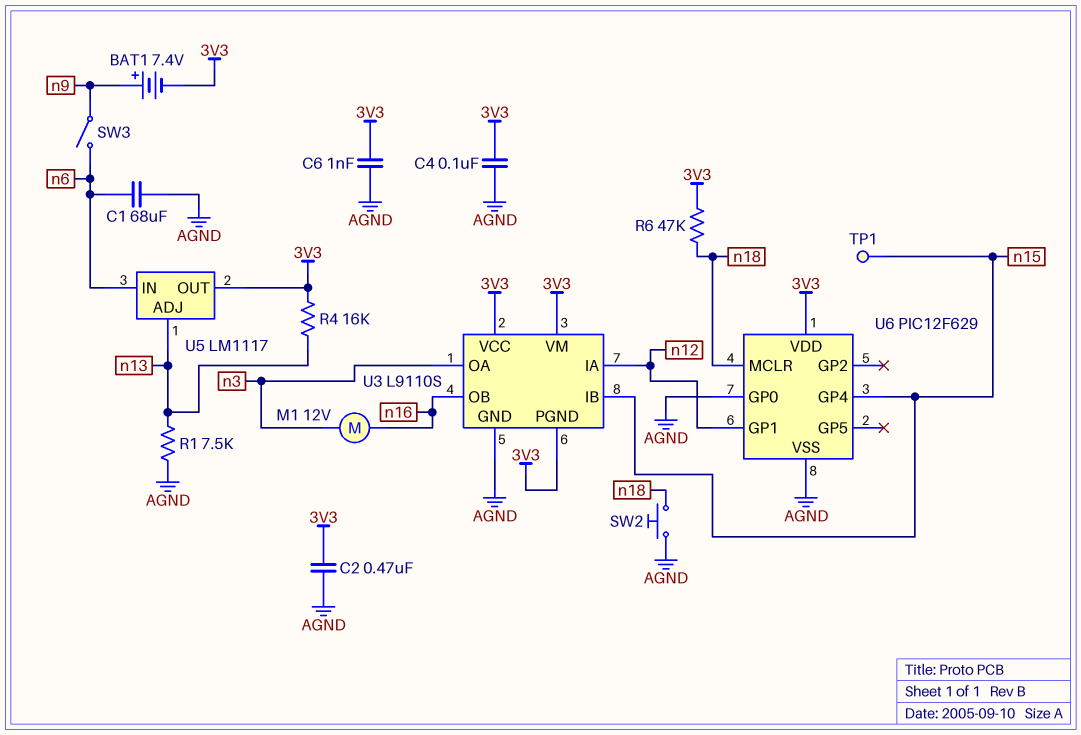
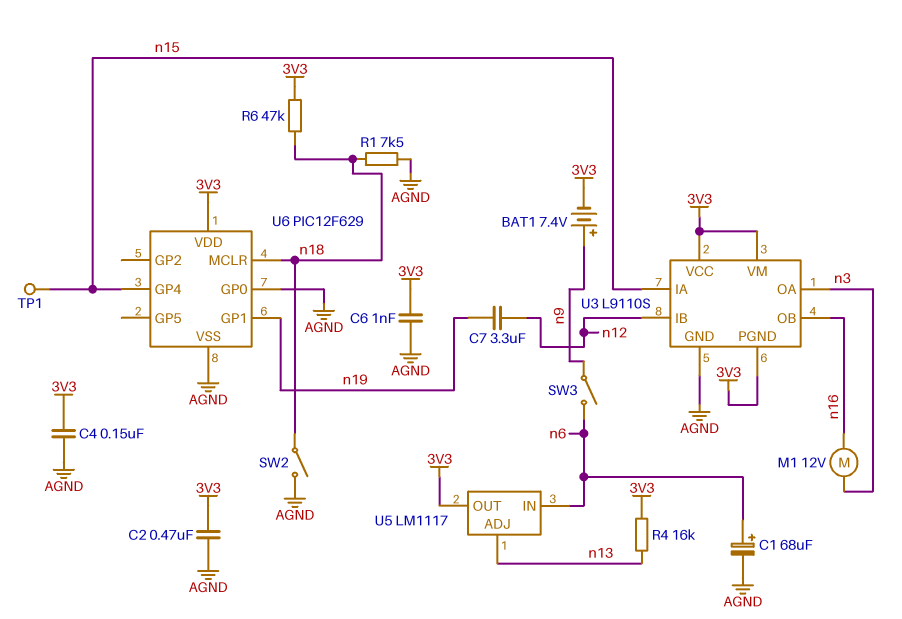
C1: 68uF (AGND, n6) -> 68uF (plus n6, minus AGND)
C4: 100nF (3V3, AGND) -> 150nF (3V3, AGND)
C7: none -> 3.3uF (n12, n19)
R1: 7.5k (AGND, n13) -> 7.5k (AGND, n18)
SW2: button (AGND, n18) -> switch (AGND, n18)
U3 pin IA: n12 -> n15
U3 pin IB: n15 -> n12
U6 pin GP1: n12 -> n19

